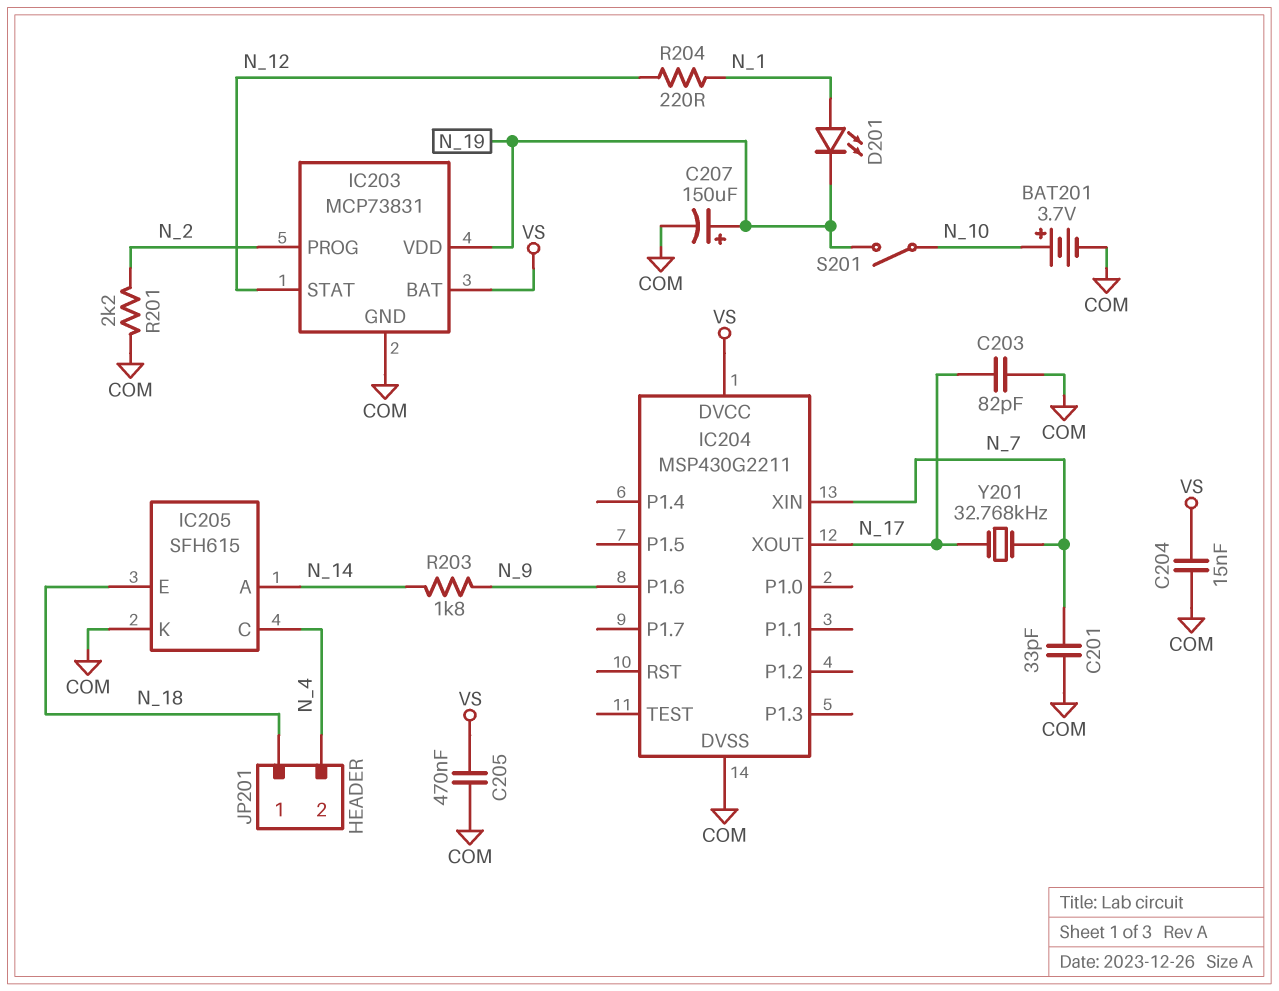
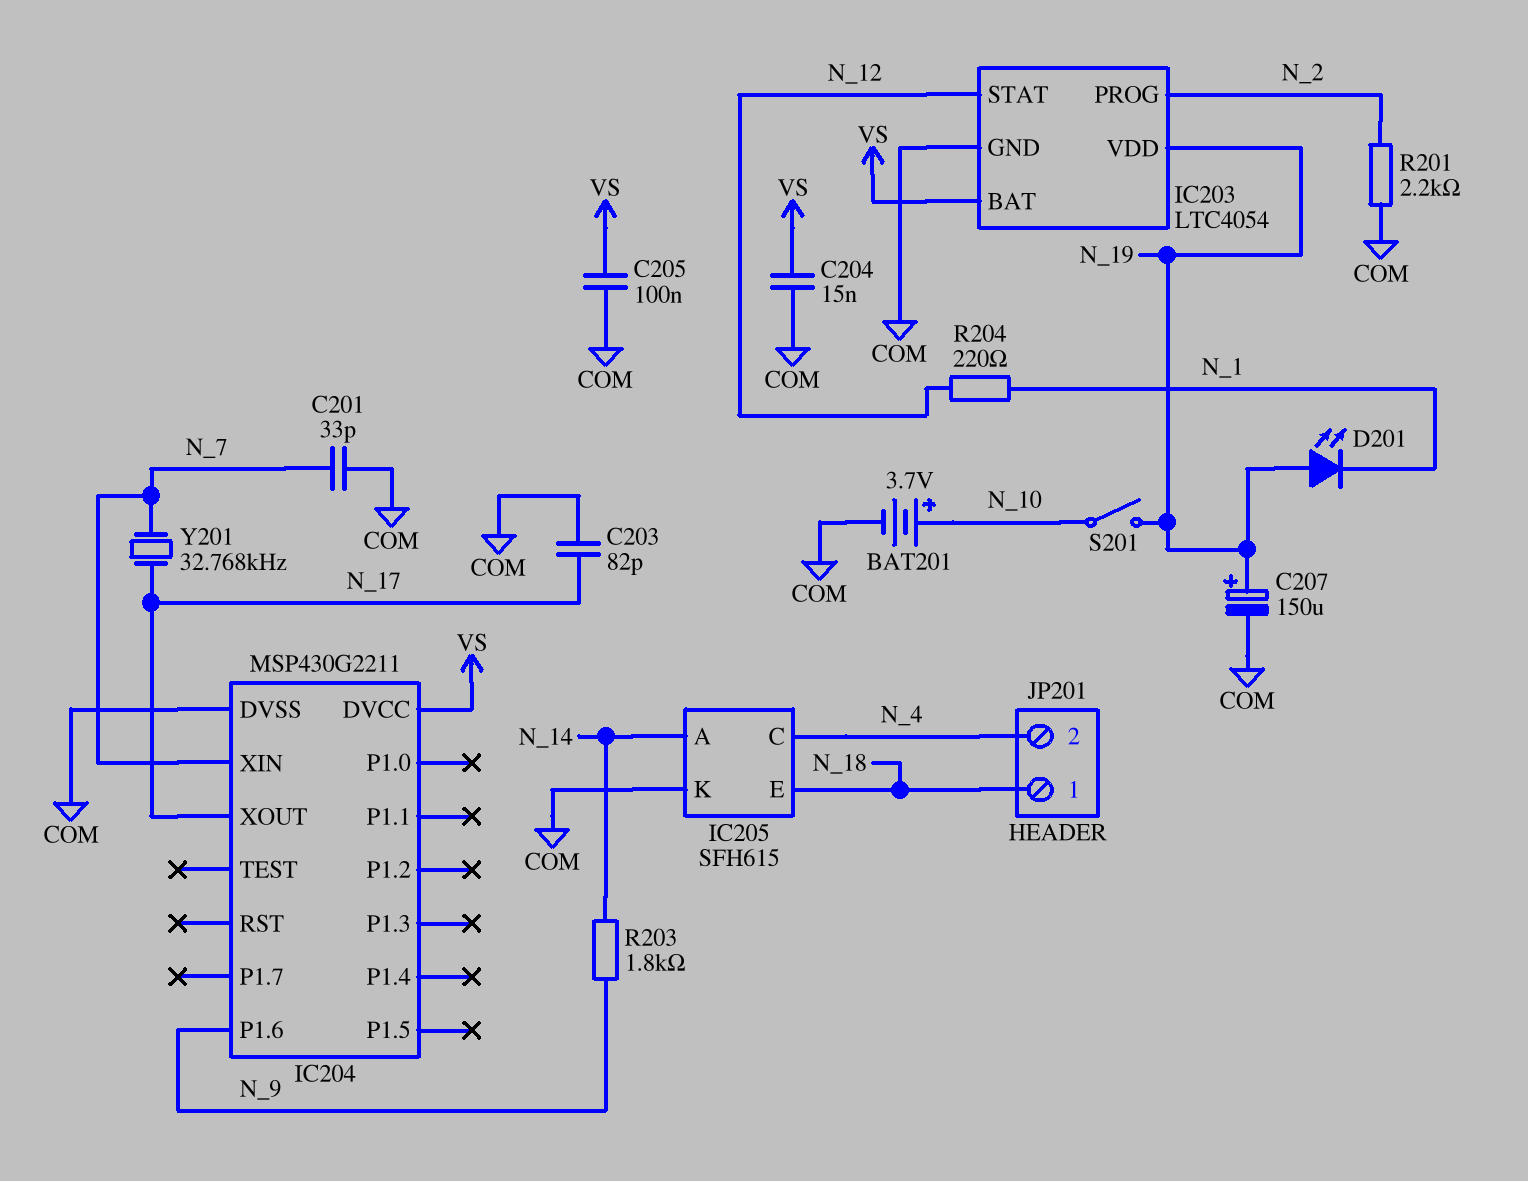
C205: 470nF (COM, VS) -> 100nF (COM, VS)
D201: LED (A N_1, K N_19) -> LED (A N_19, K N_1)
IC203: MCP73831 -> LTC4054

